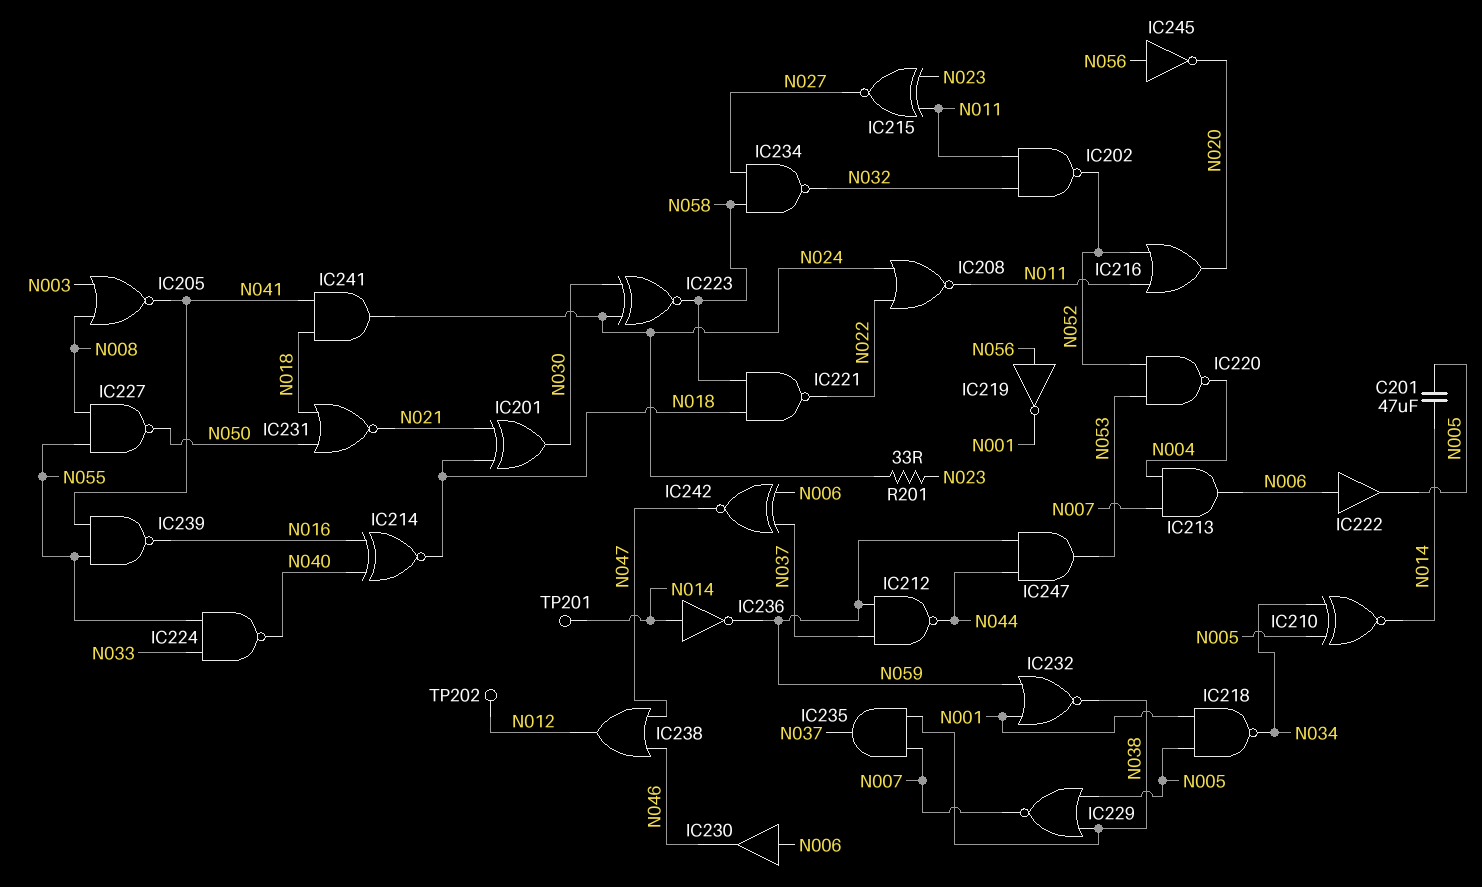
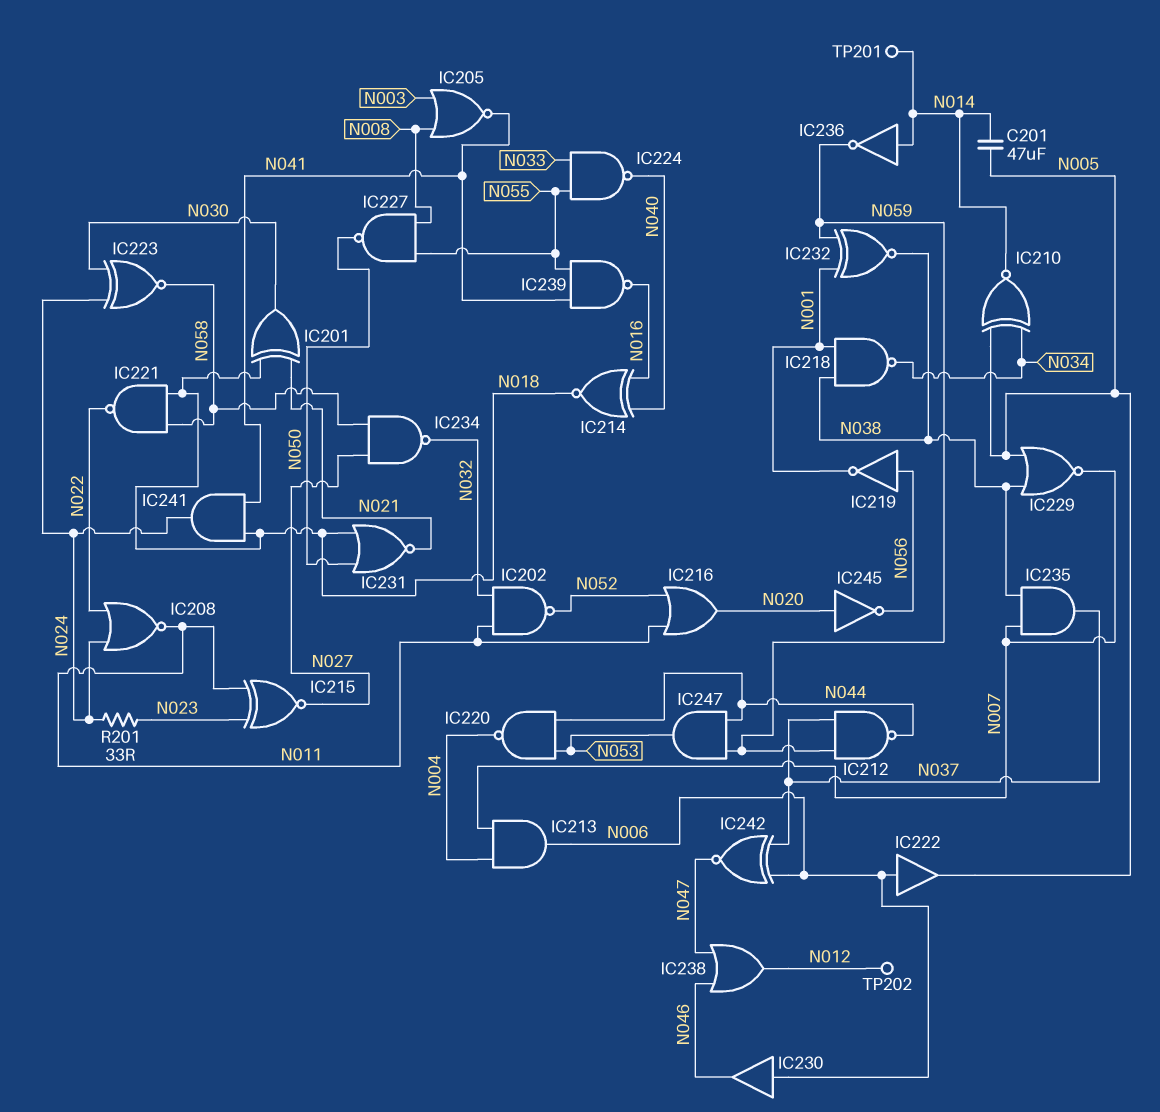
IC218: NAND (in N001, in N005, out N034) -> NAND (in N001, in N038, out N034)
IC220: NAND (in N052, in N053, out N004) -> NAND (in N044, in N053, out N004)
IC232: NOR (in N001, in N059, out N038) -> XNOR (in N001, in N059, out N038)
IC245: NOT (in N056, out N020) -> NOT (in N020, out N056)

